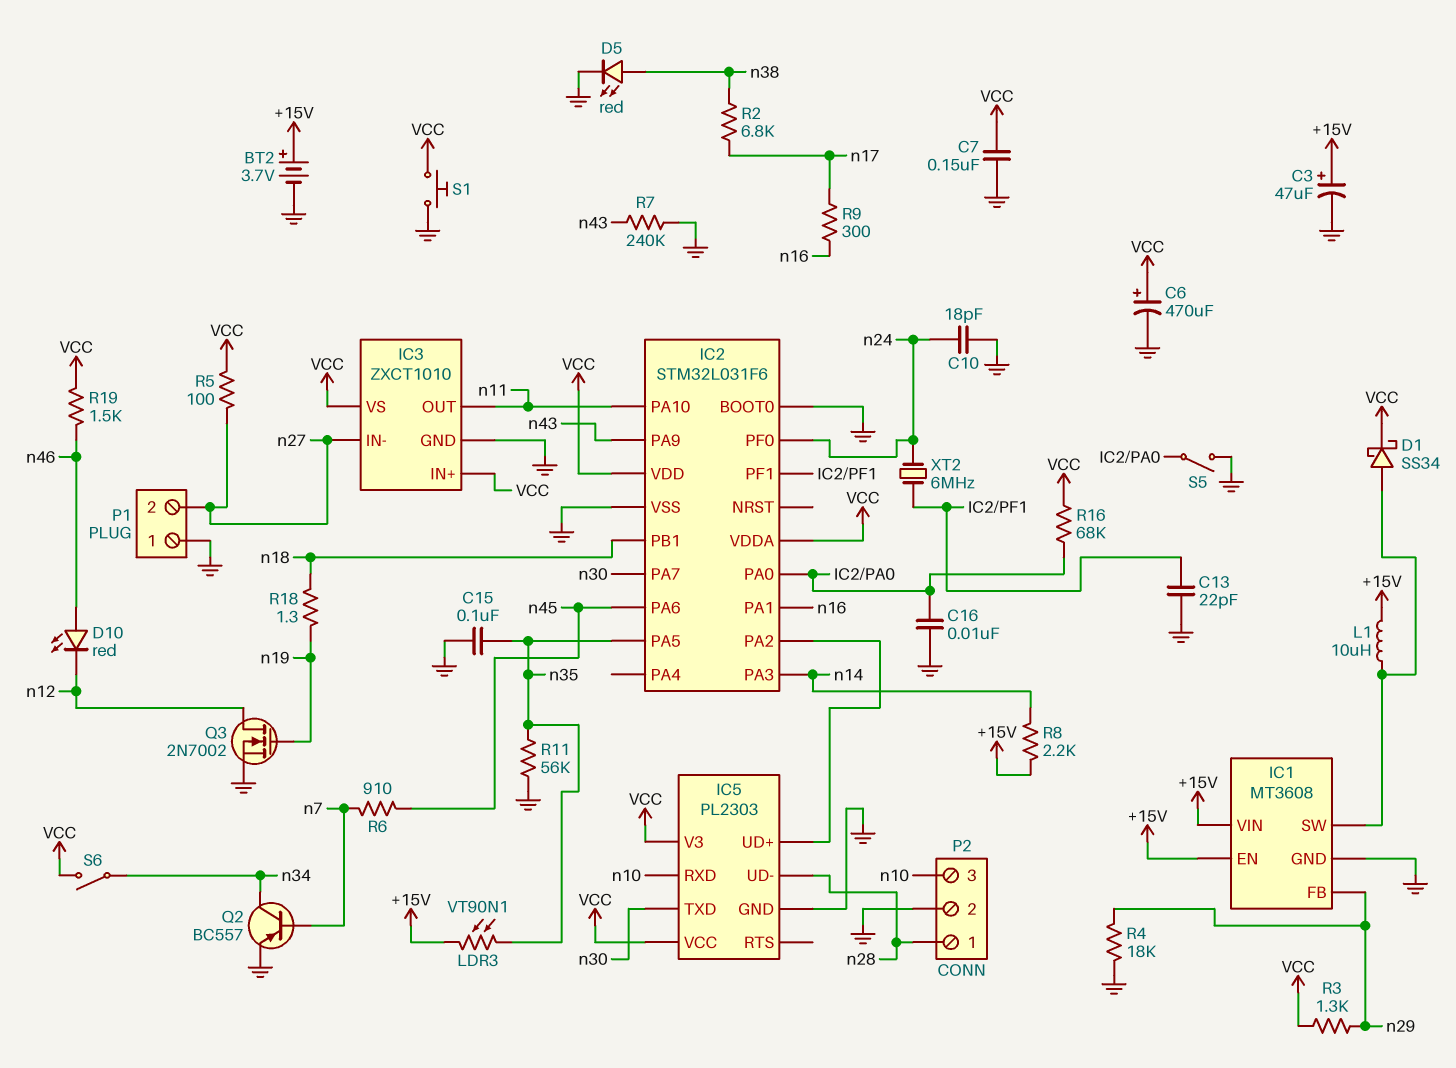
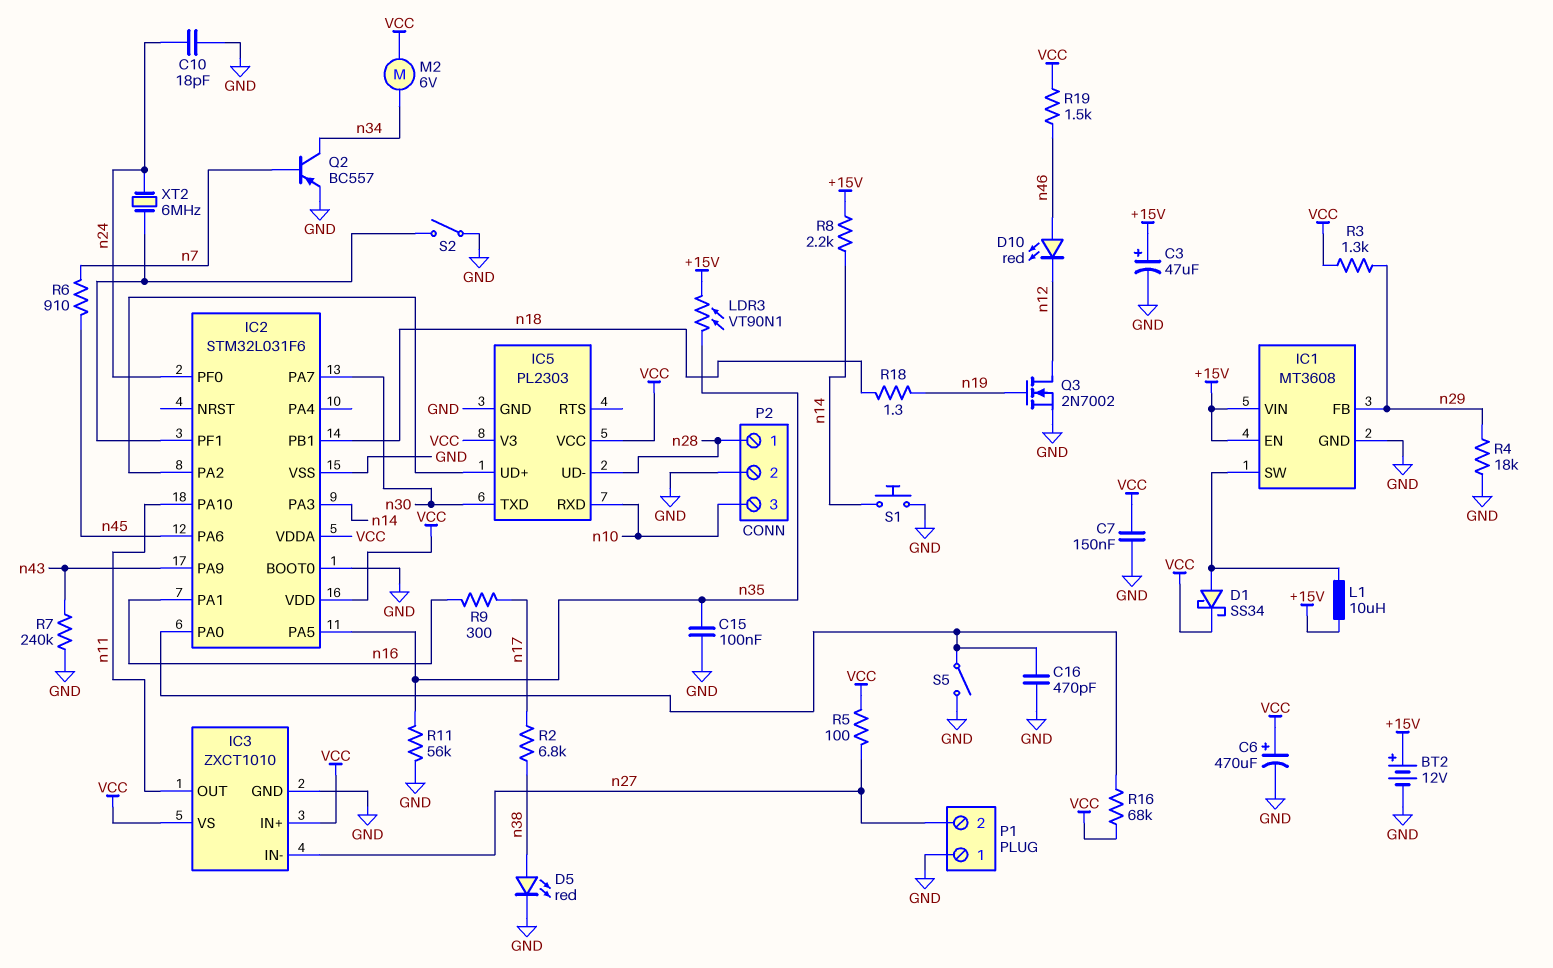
BT2: 3.7V (plus +15V, minus GND) -> 12V (plus +15V, minus GND)
C13: 22pF (GND, IC2/PF1) -> none
C16: 10nF (GND, IC2/PA0) -> 470pF (GND, IC2/PA0)
M2: none -> motor 6V (VCC, n34)
S1: button (GND, VCC) -> button (GND, n14)
S2: none -> switch (GND, IC2/PF1)
S6: switch (VCC, n34) -> none

